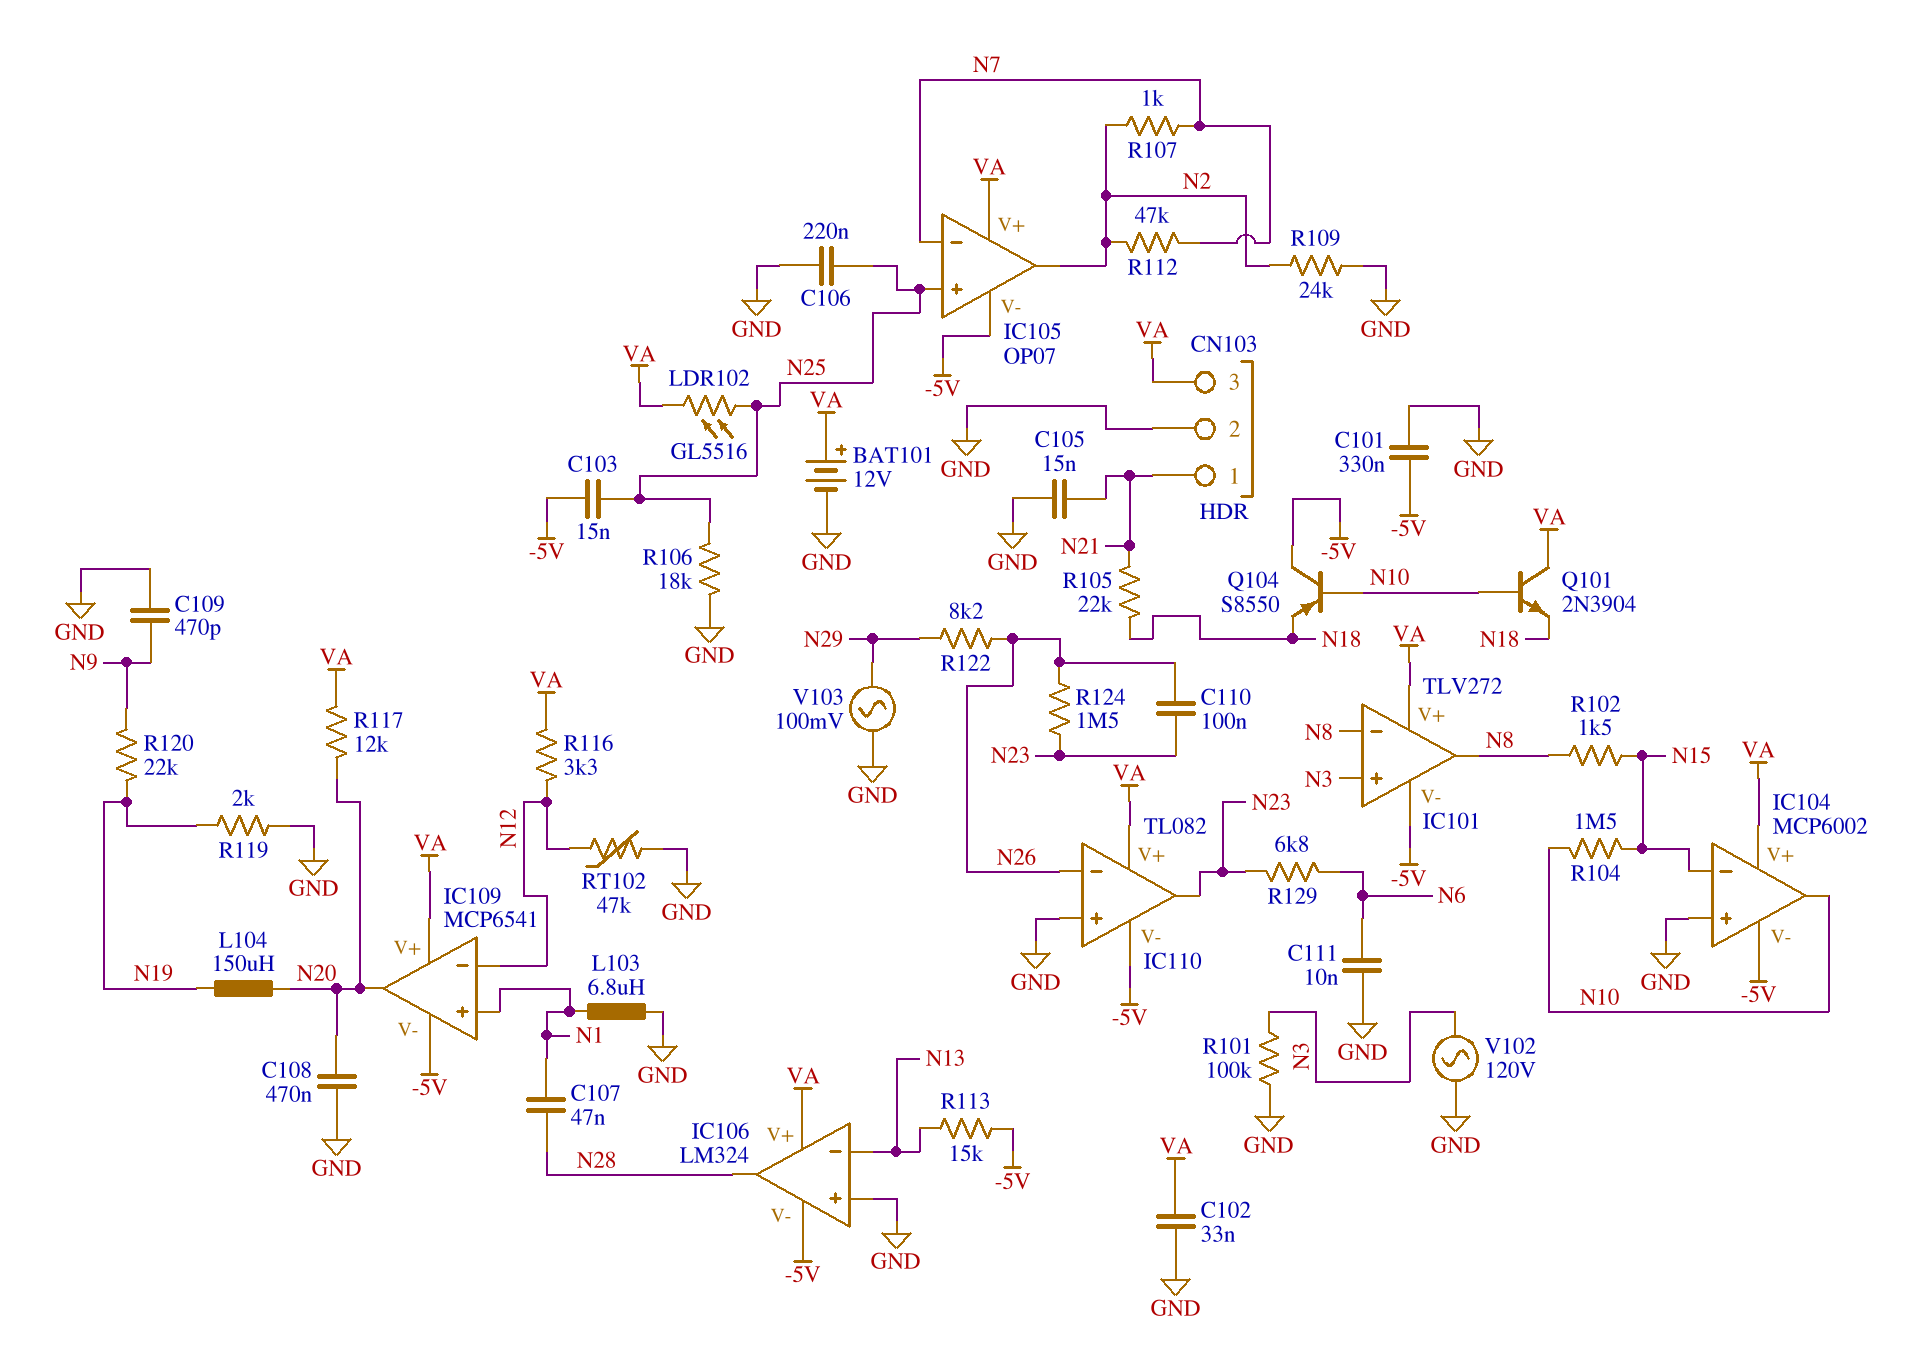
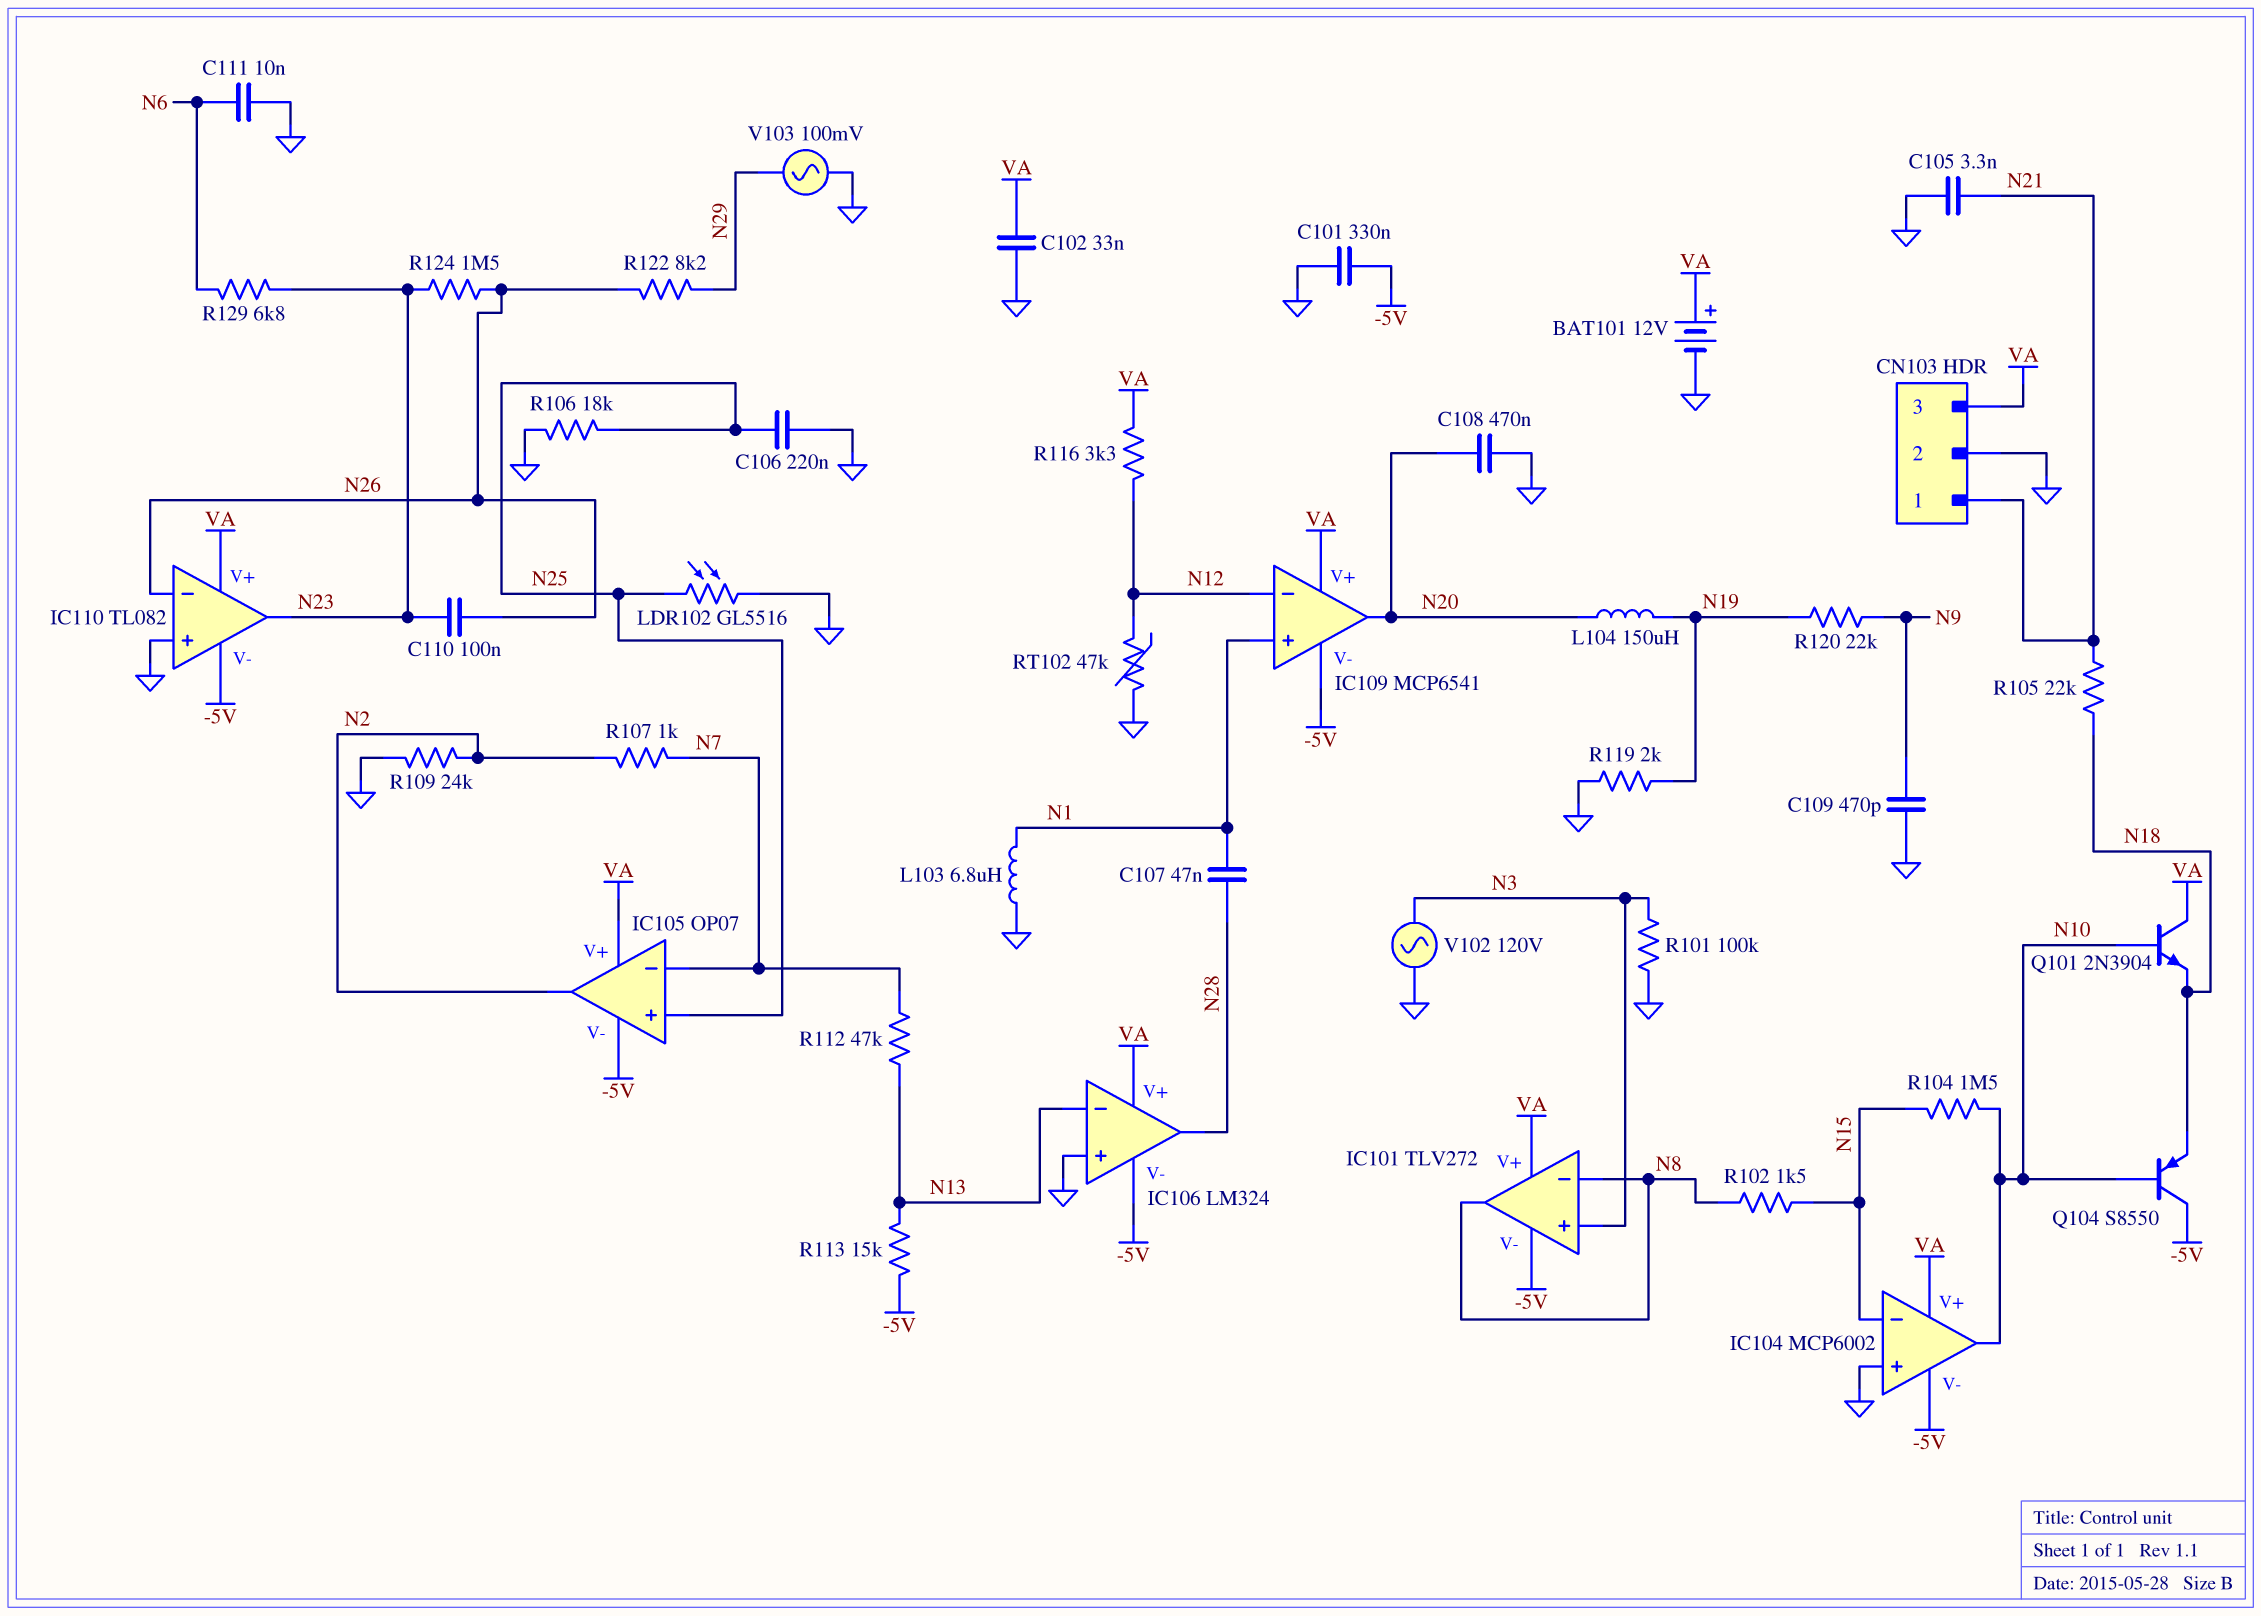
C103: 15nF (-5V, N25) -> none
C105: 15nF (GND, N21) -> 3.3nF (GND, N21)
LDR102: GL5516 (N25, VA) -> GL5516 (GND, N25)
R112: 47k (N2, N7) -> 47k (N7, N13)
R117: 12k (N20, VA) -> none

